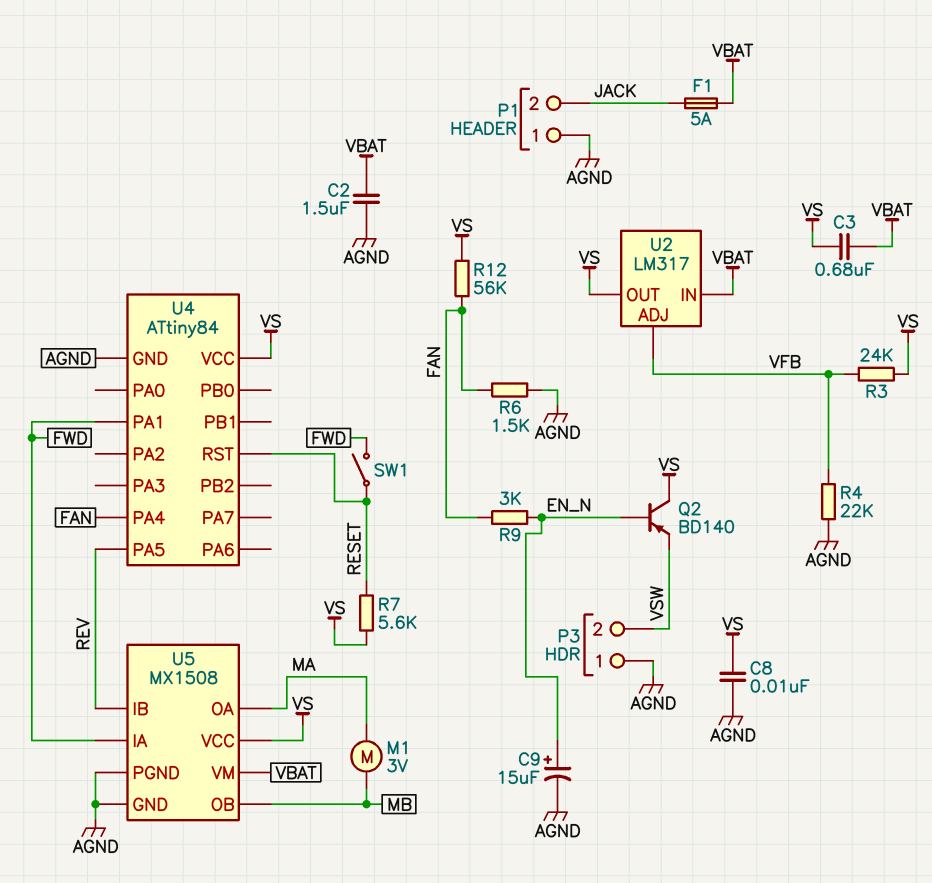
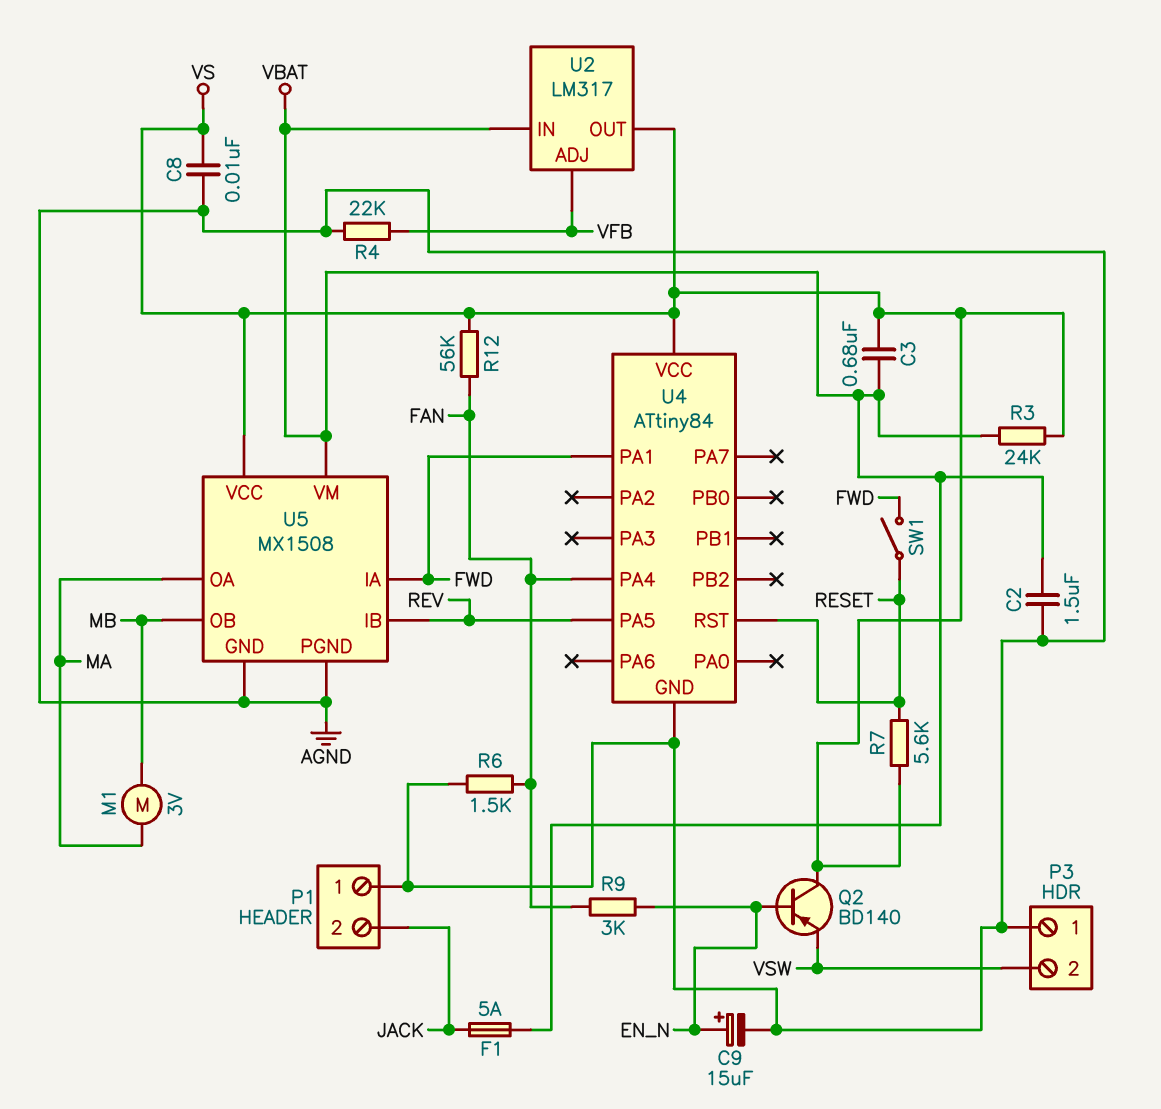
R3: 24k (VFB, VS) -> 24k (VBAT, VS)

